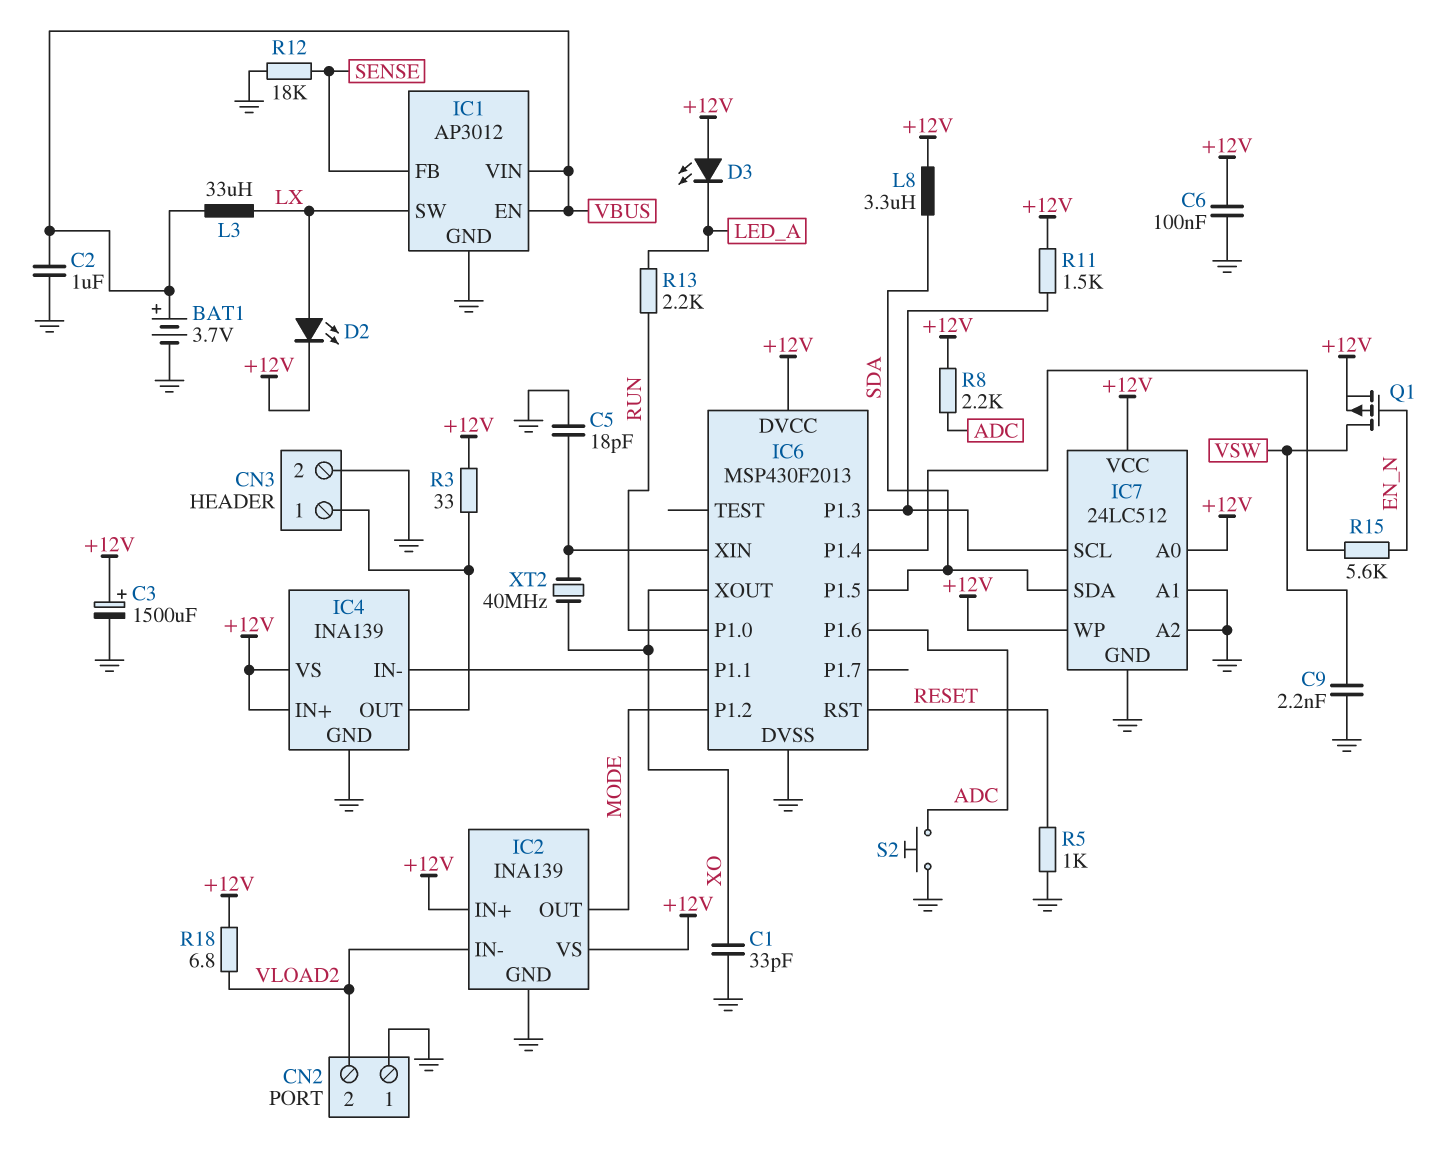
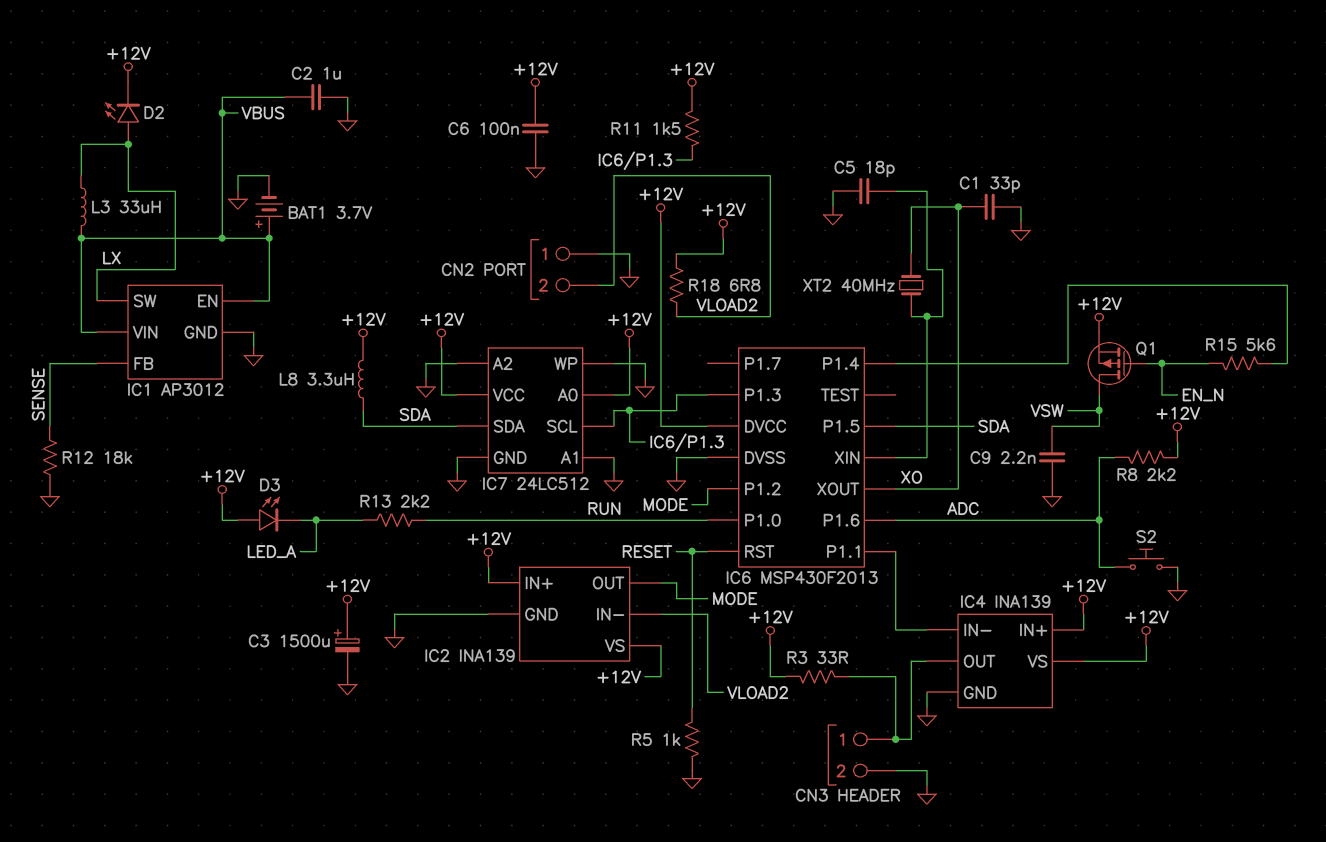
IC7 pin WP: +12V -> GND

